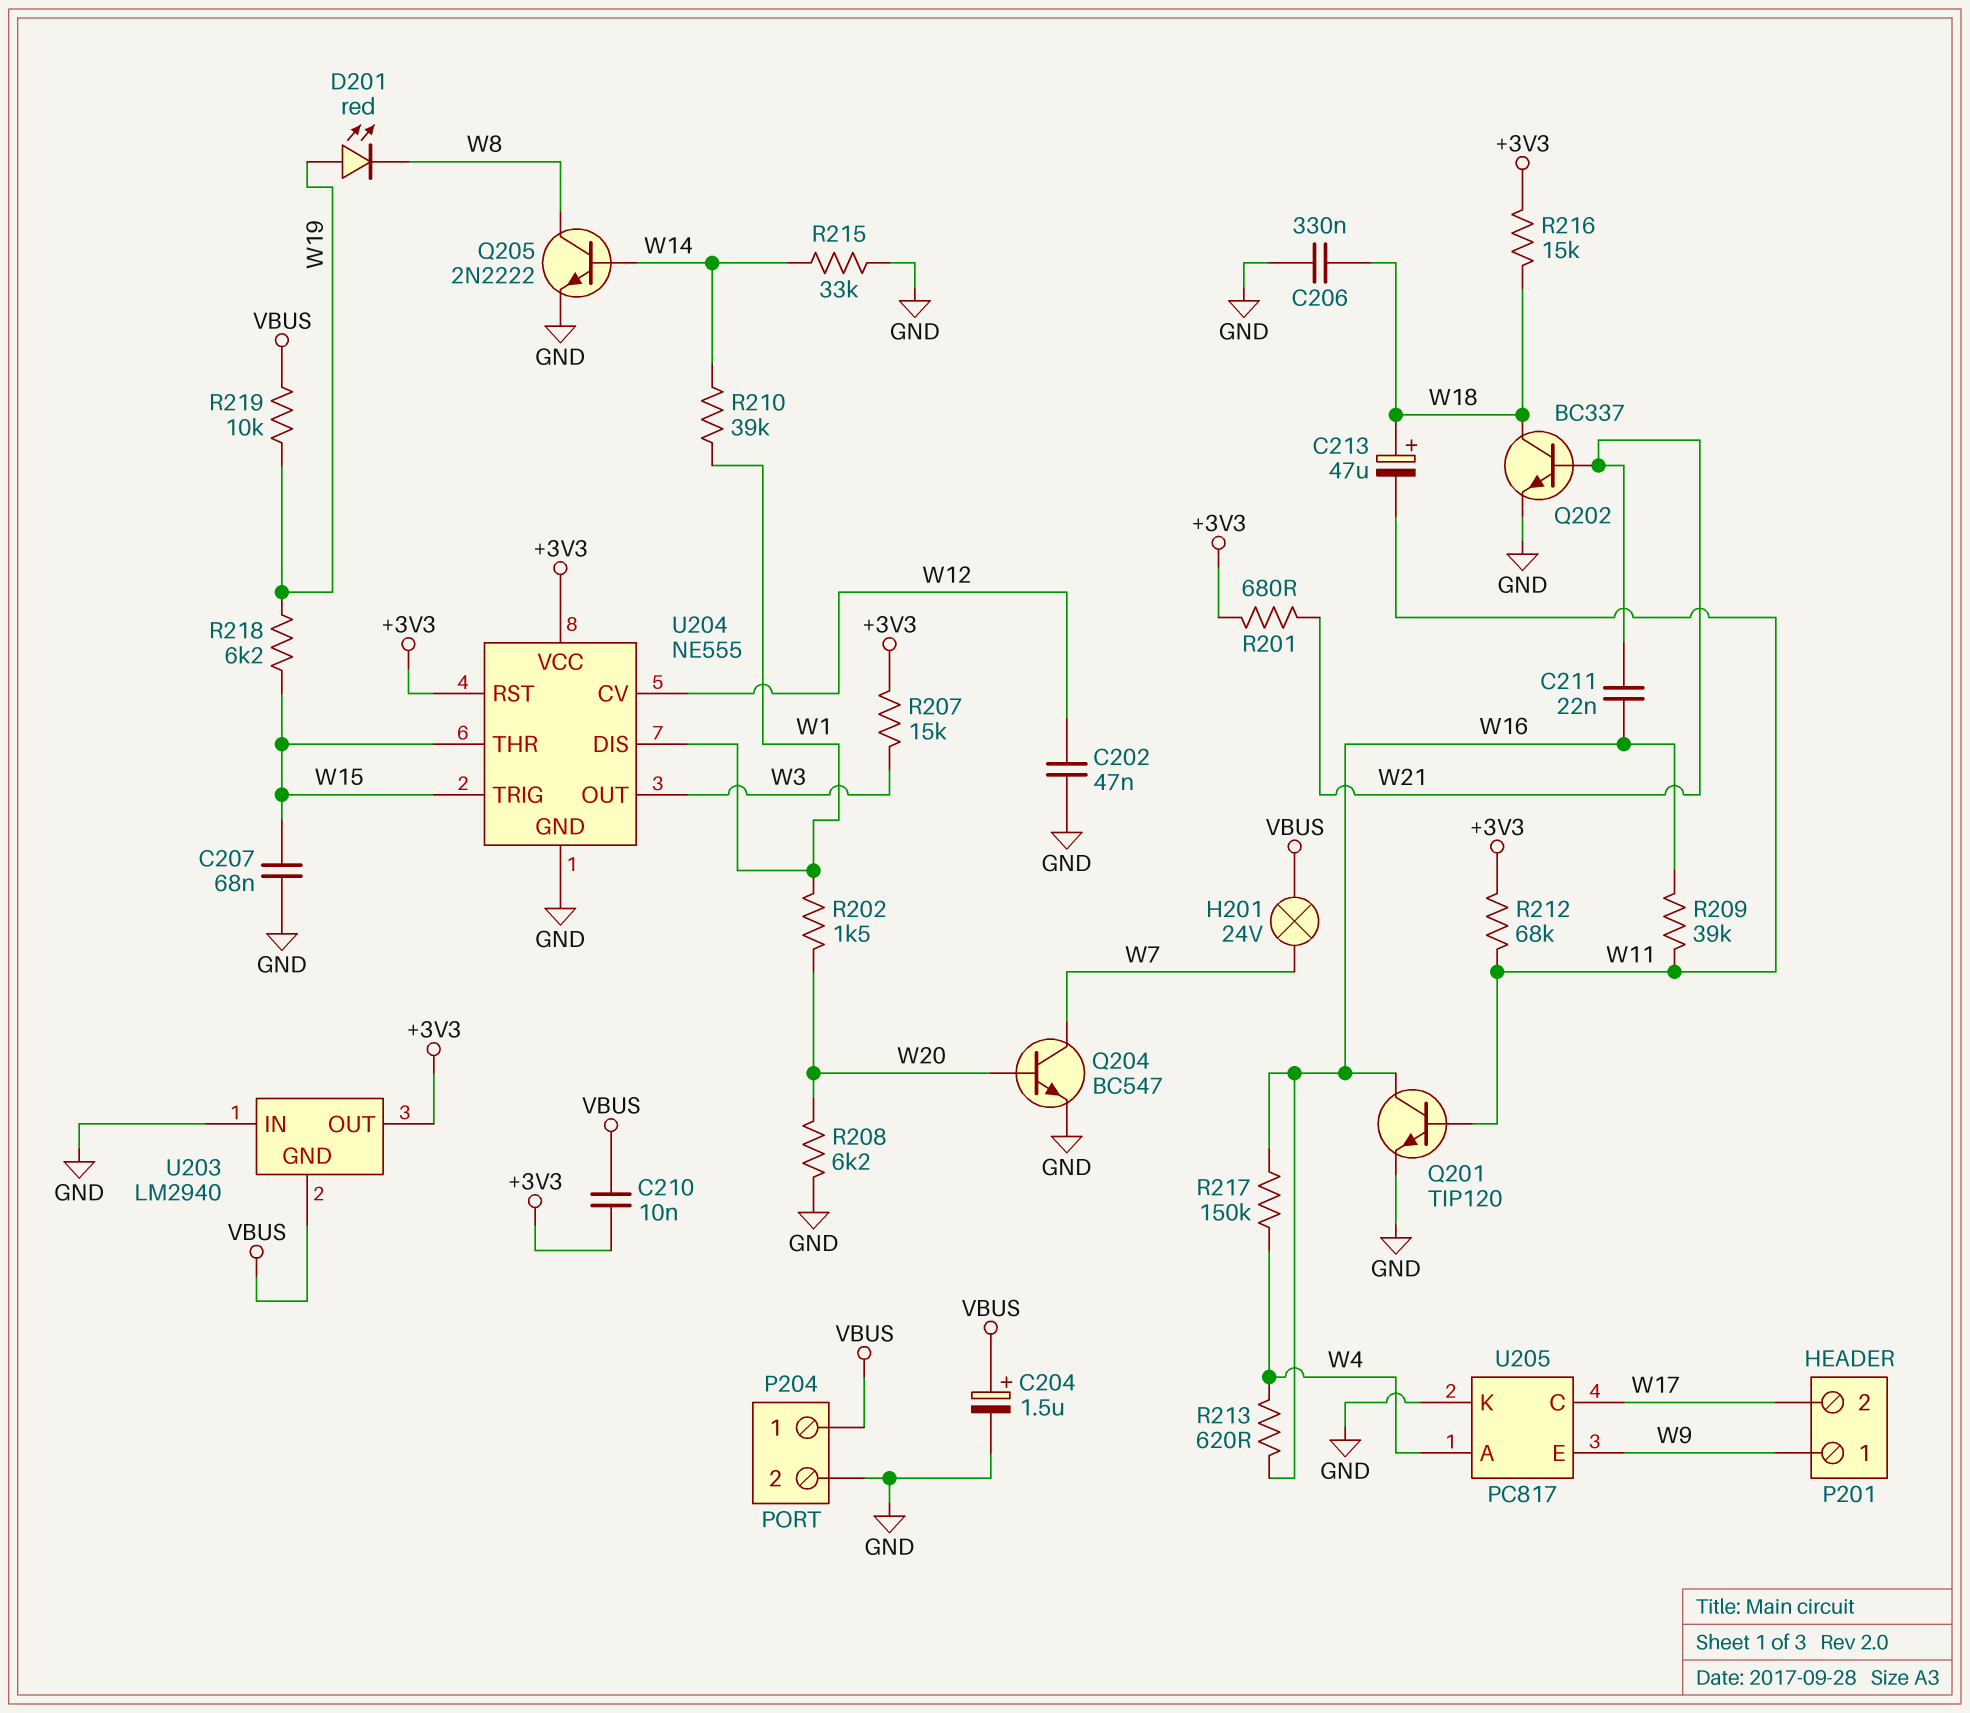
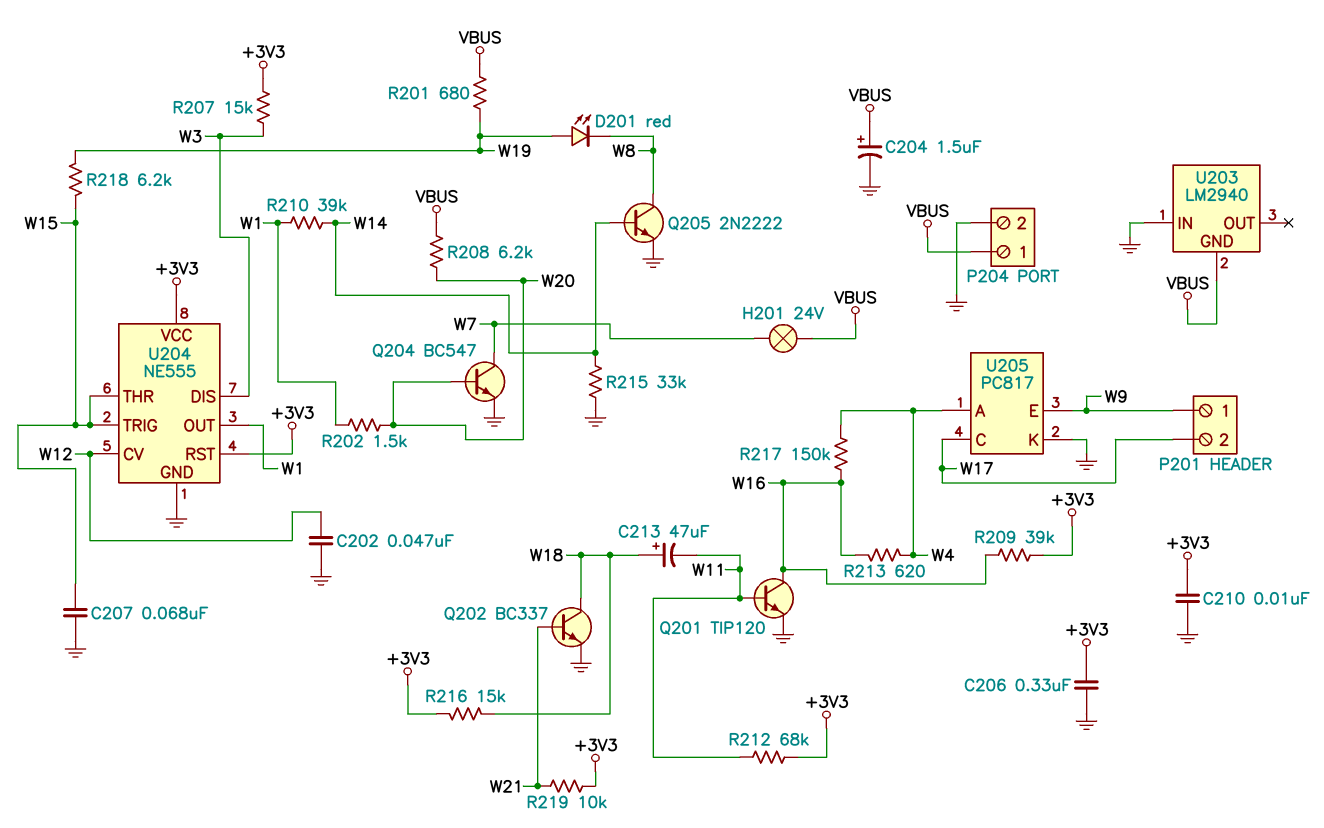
C206: 330nF (GND, W18) -> 330nF (+3V3, GND)
C210: 10nF (+3V3, VBUS) -> 10nF (+3V3, GND)
C211: 22nF (W16, W21) -> none
R201: 680 (+3V3, W21) -> 680 (VBUS, W19)
R208: 6.2k (GND, W20) -> 6.2k (VBUS, W20)
R209: 39k (W11, W16) -> 39k (+3V3, W16)
R219: 10k (VBUS, W19) -> 10k (+3V3, W21)
U203 pin OUT: +3V3 -> none
U204 pin DIS: W1 -> W3
U204 pin OUT: W3 -> W1

